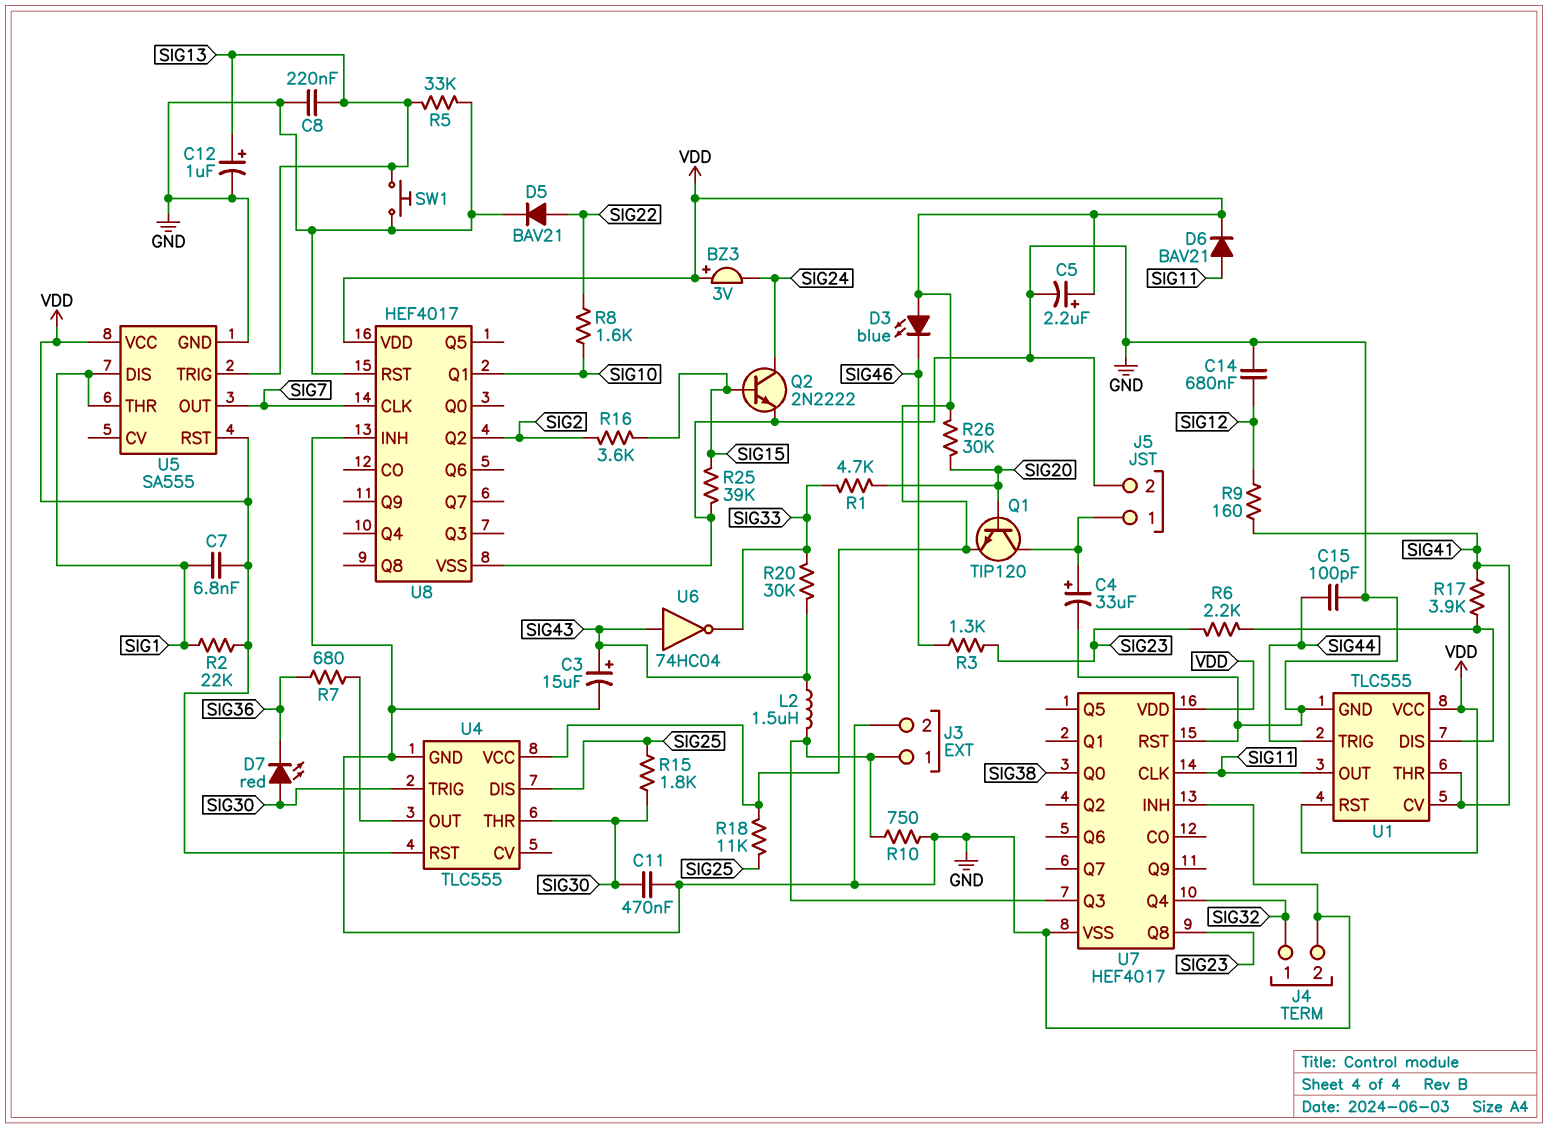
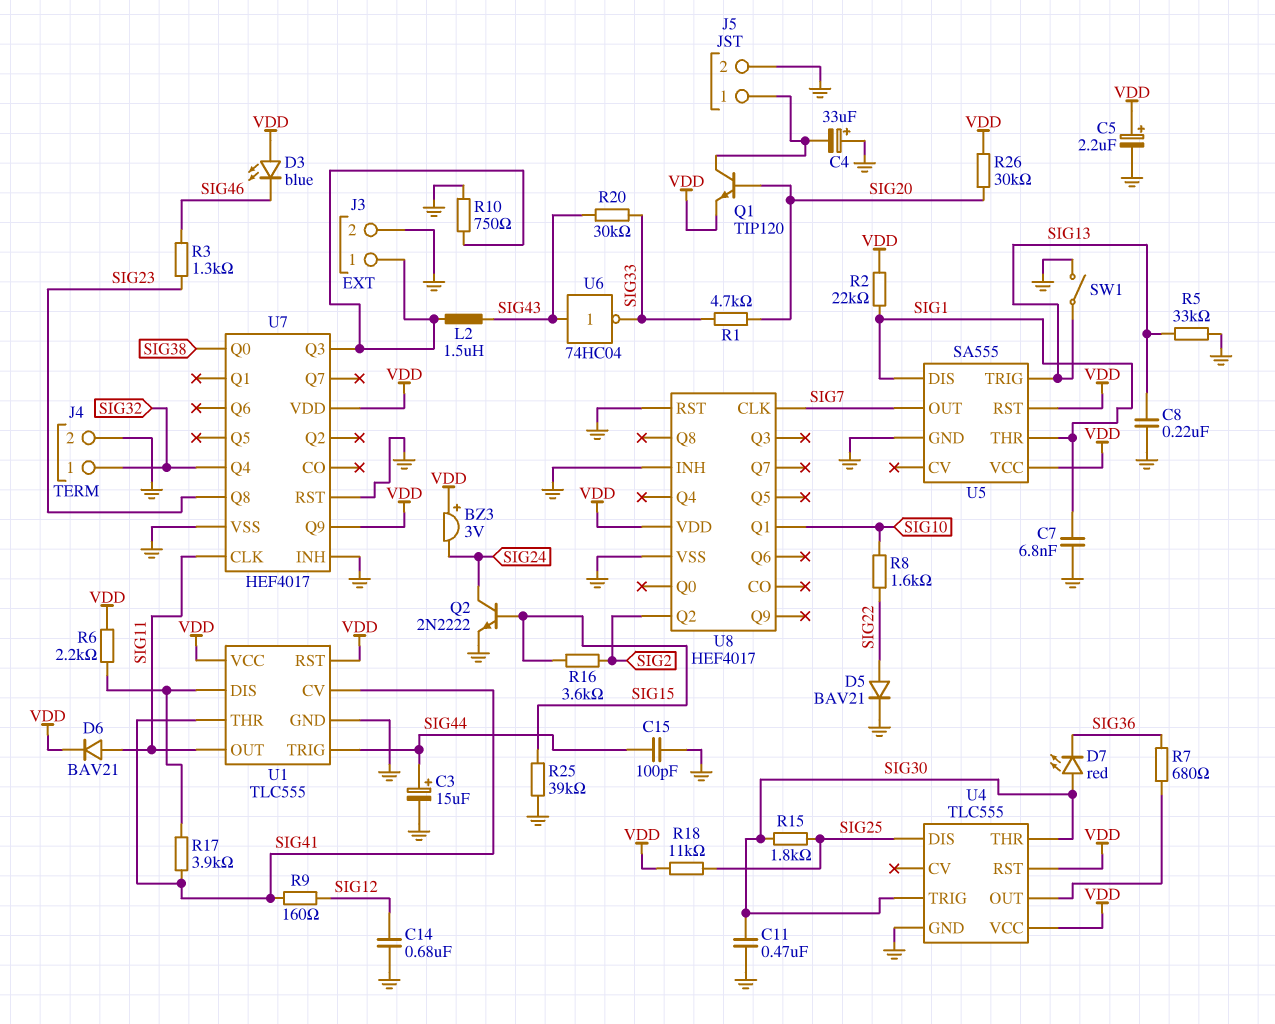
C3: 15uF (plus SIG43, minus GND) -> 15uF (plus SIG44, minus GND)
C4: 33uF (plus J5/1, minus GND) -> 33uF (plus GND, minus J5/1)
C7: 6.8nF (SIG1, VDD) -> 6.8nF (GND, SIG1)
C12: 1uF (plus SIG13, minus GND) -> none
R6: 2.2k (SIG23, U1/DIS) -> 2.2k (U1/DIS, VDD)
SW1: button (GND, SIG13) -> switch (GND, SIG13)
U7 pin Q9: none -> VDD

